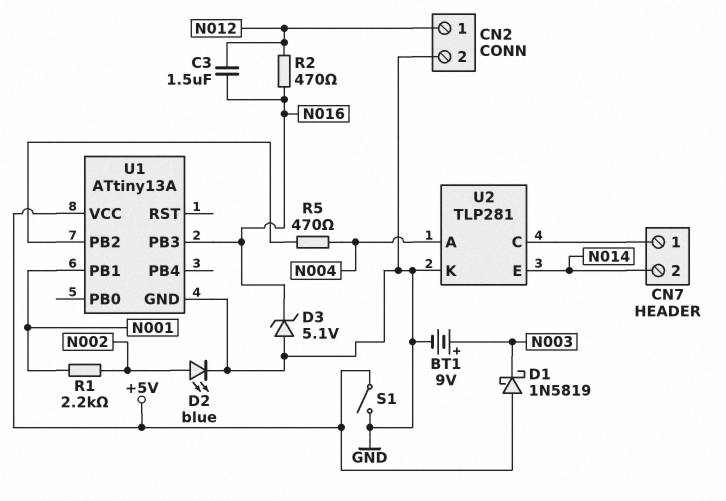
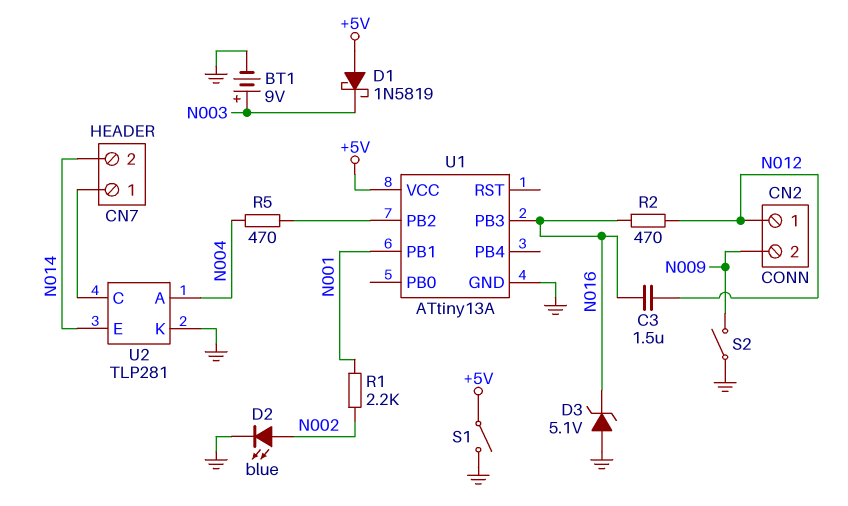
CN2 pin 2: GND -> N009
S2: none -> switch (GND, N009)

